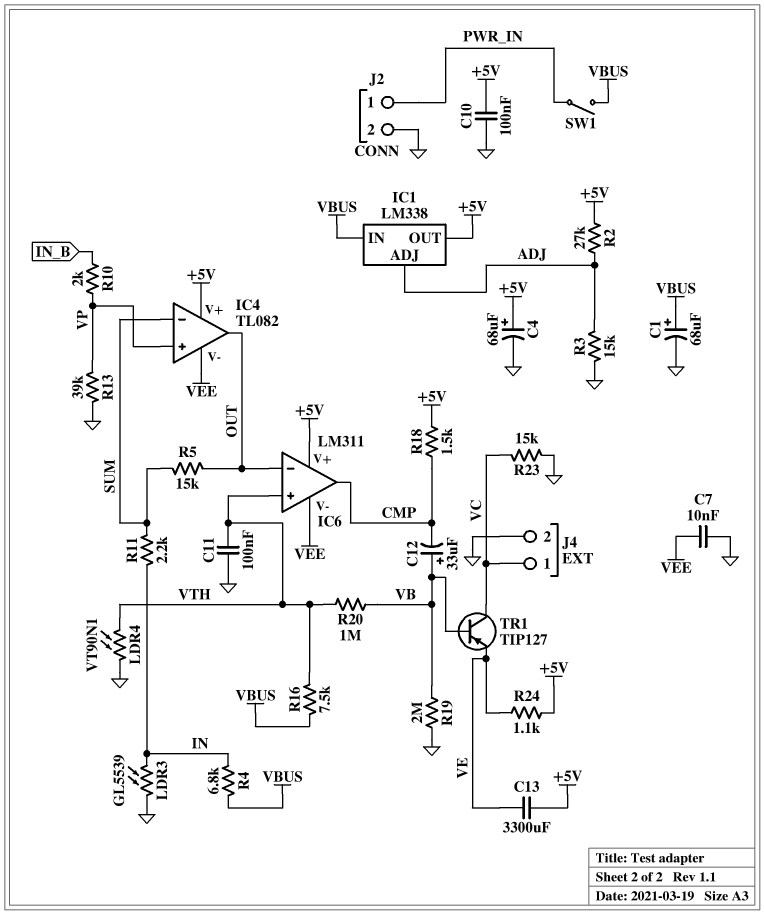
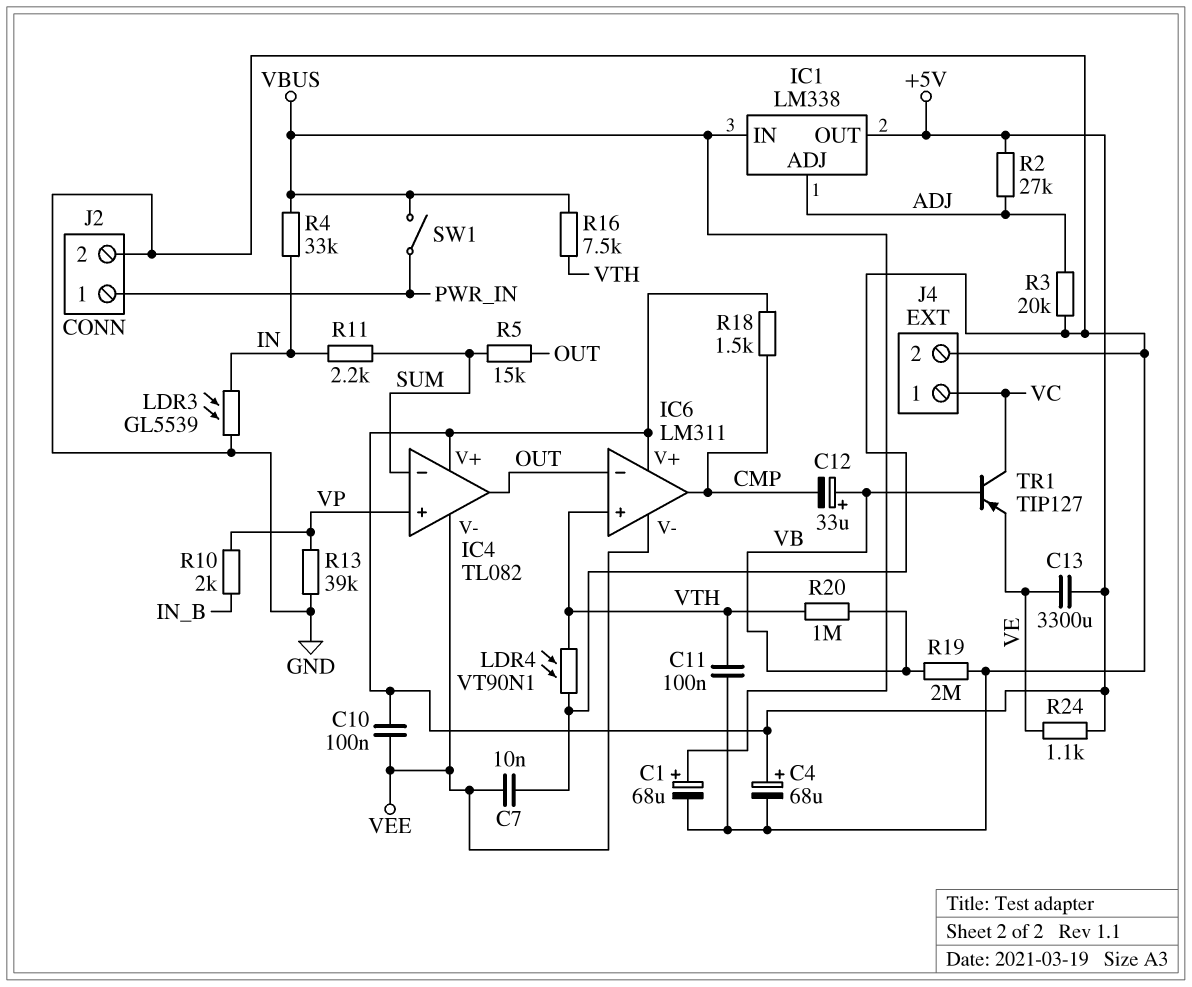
C10: 100nF (+5V, GND) -> 100nF (+5V, VEE)
R3: 15k (ADJ, GND) -> 20k (ADJ, GND)
R4: 6.8k (IN, VBUS) -> 33k (IN, VBUS)
R23: 15k (GND, VC) -> none

